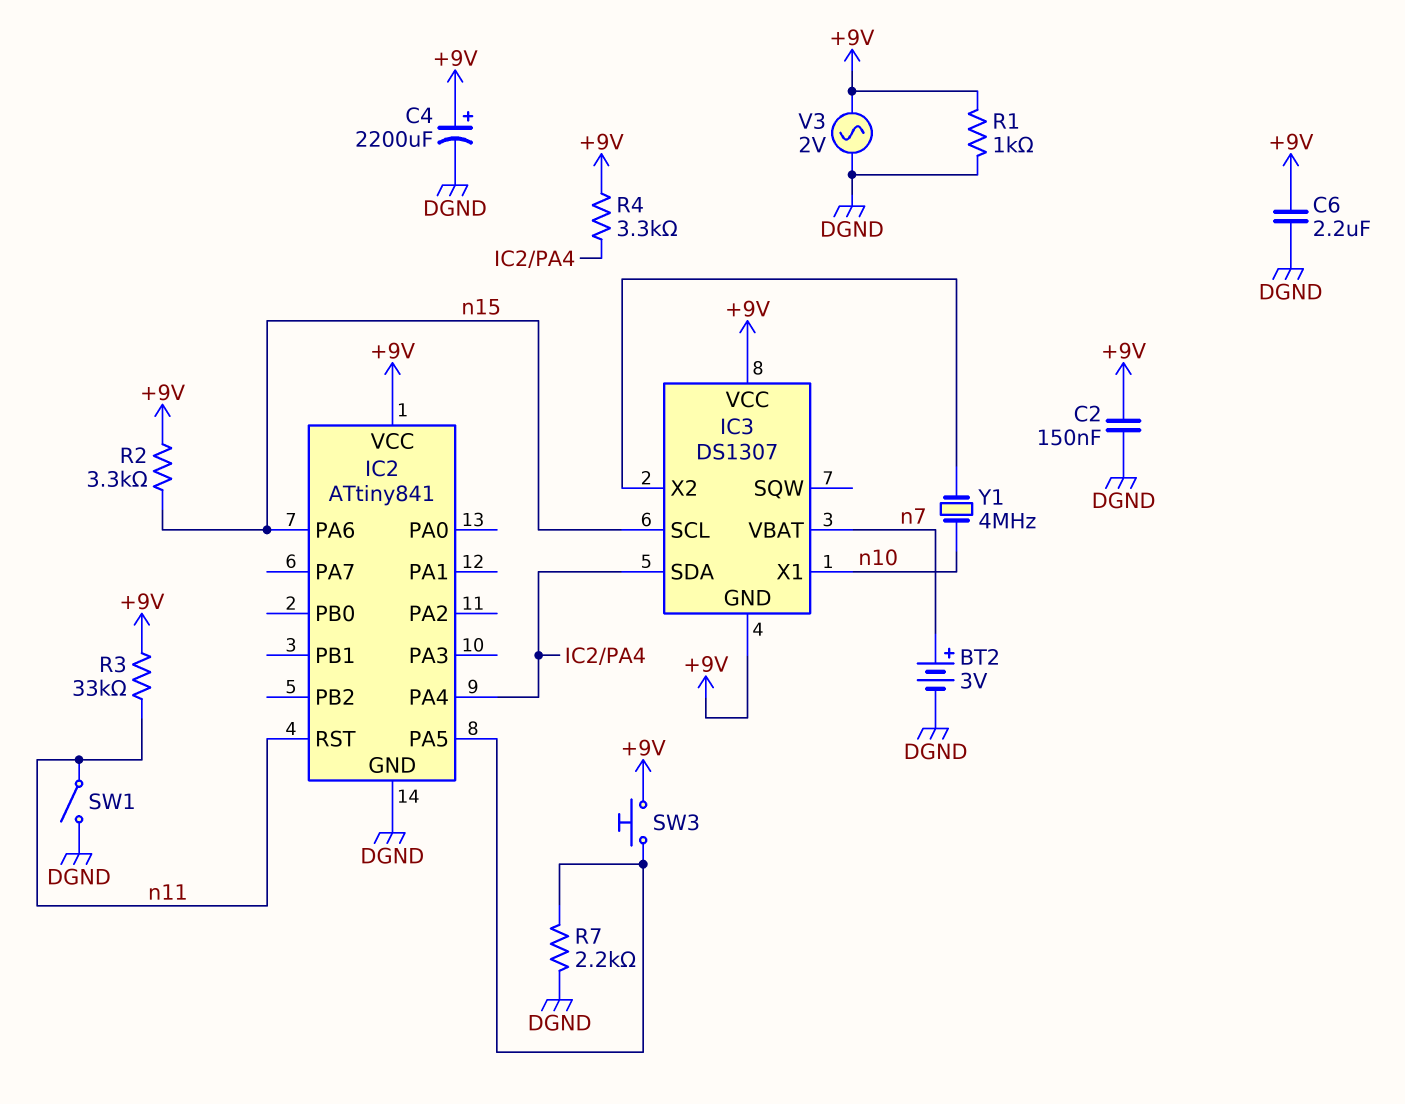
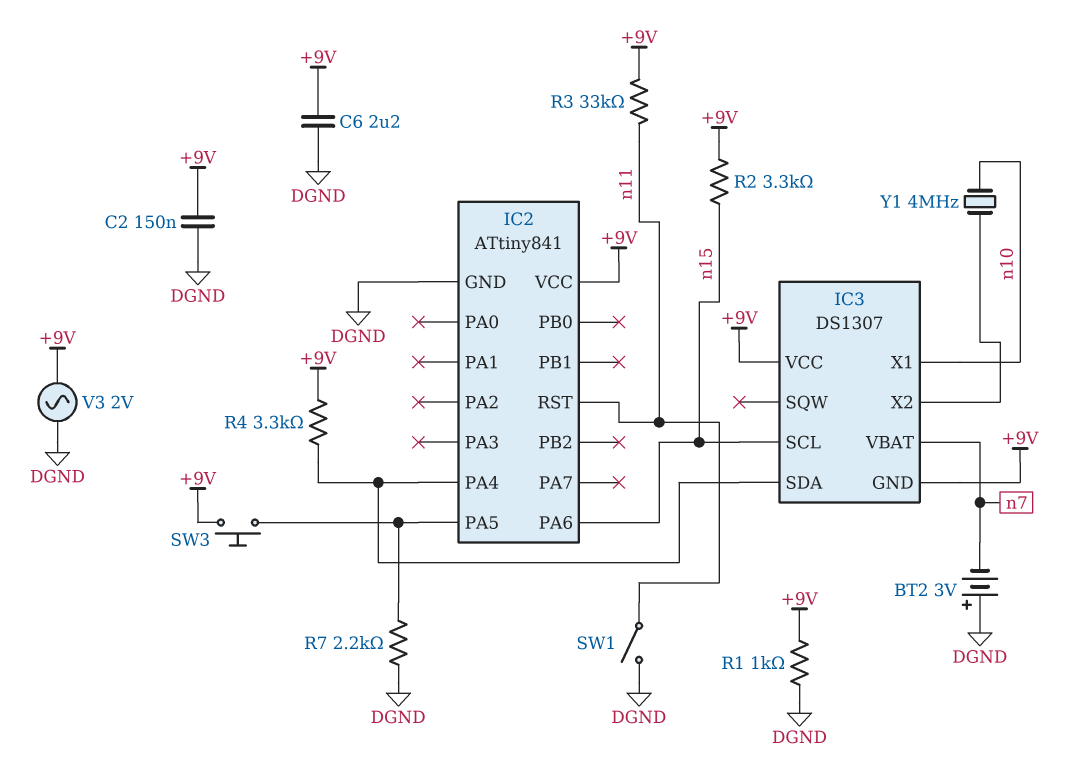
BT2: 3V (plus n7, minus DGND) -> 3V (plus DGND, minus n7)
C4: 2200uF (plus +9V, minus DGND) -> none

